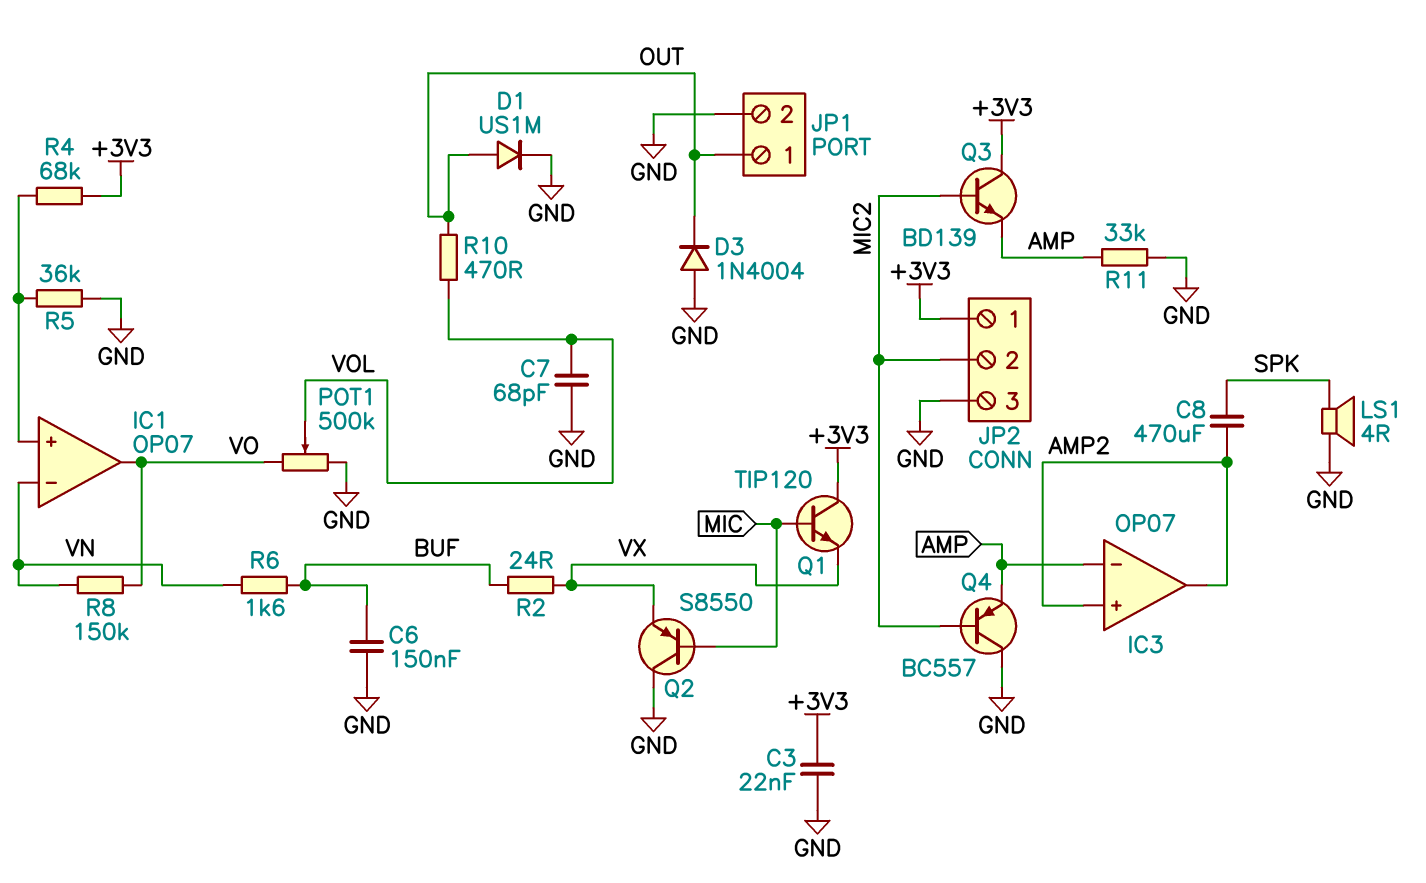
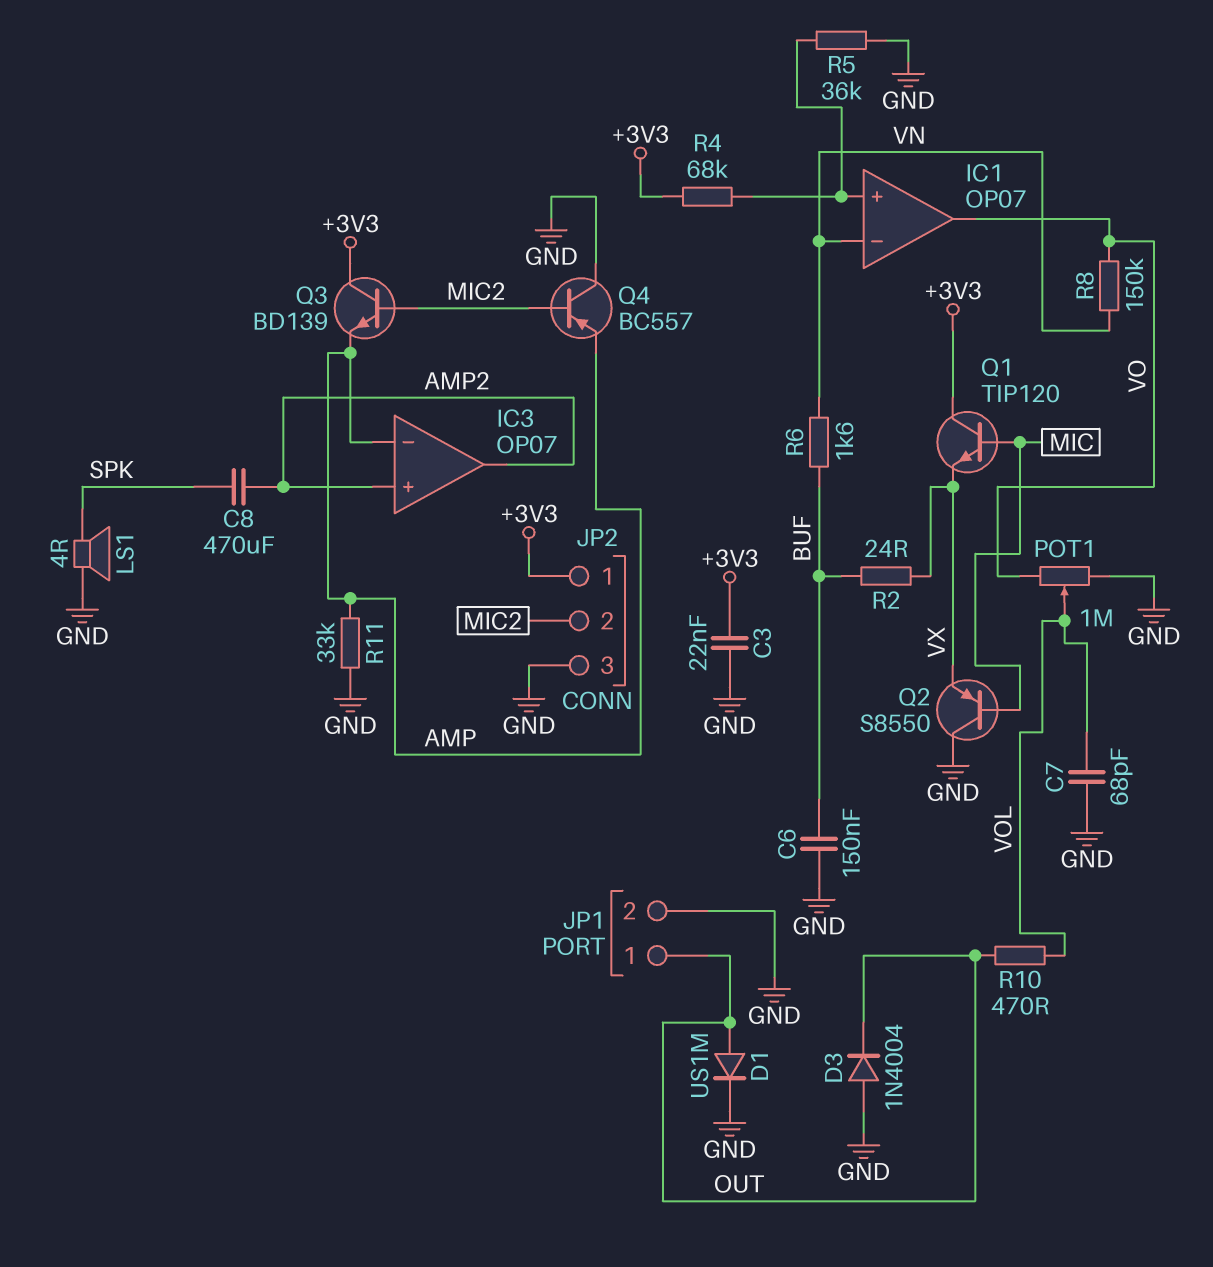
POT1: 500k (GND, VO, wiper VOL) -> 1M (GND, VO, wiper VOL)

